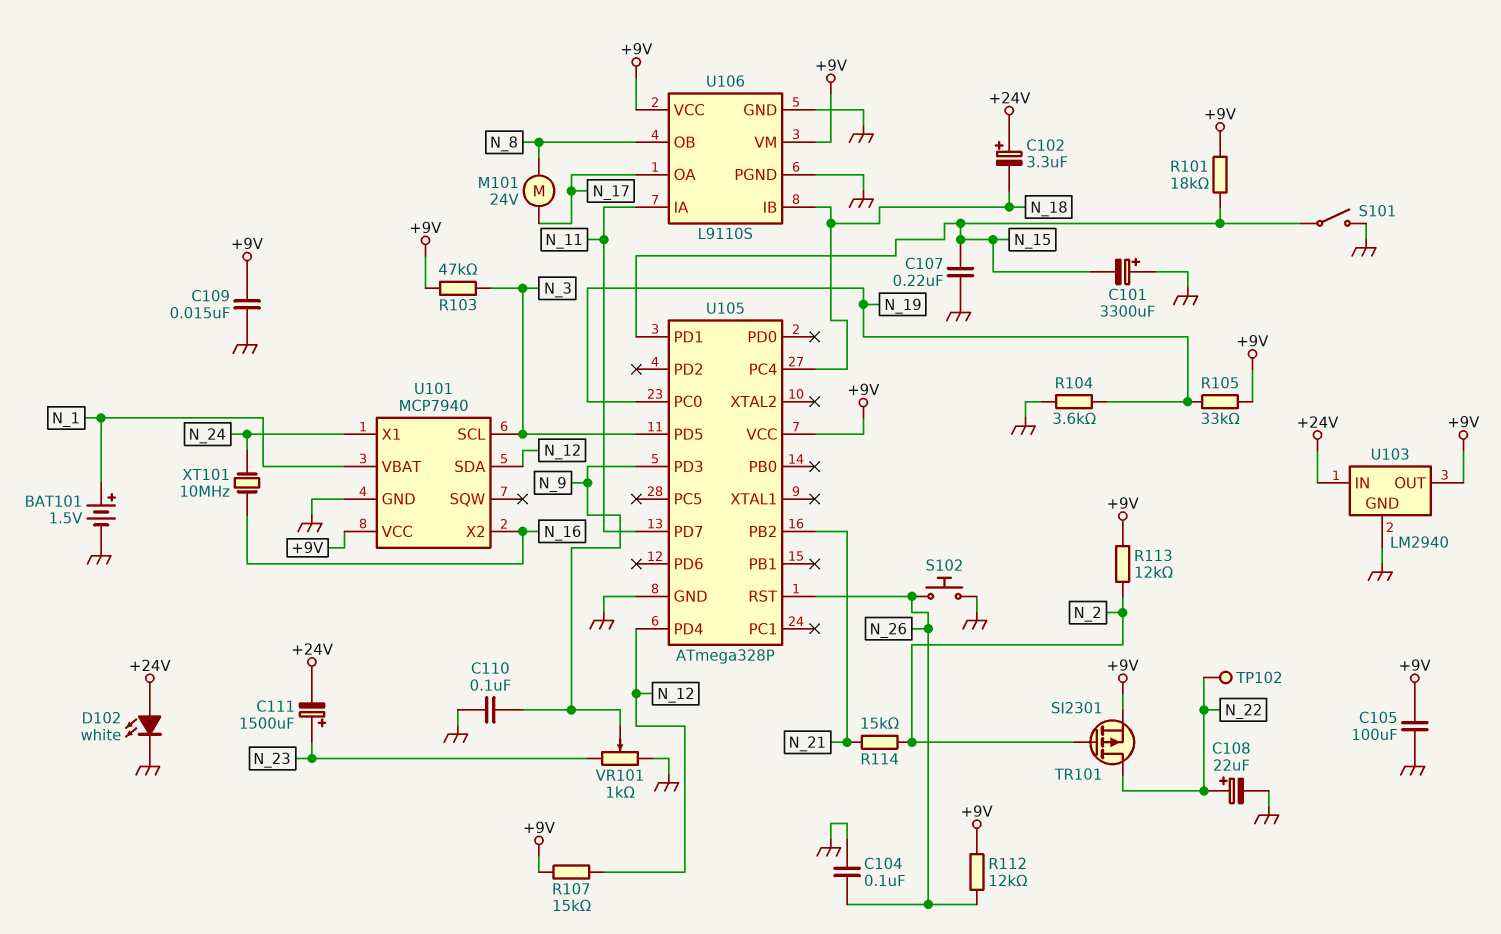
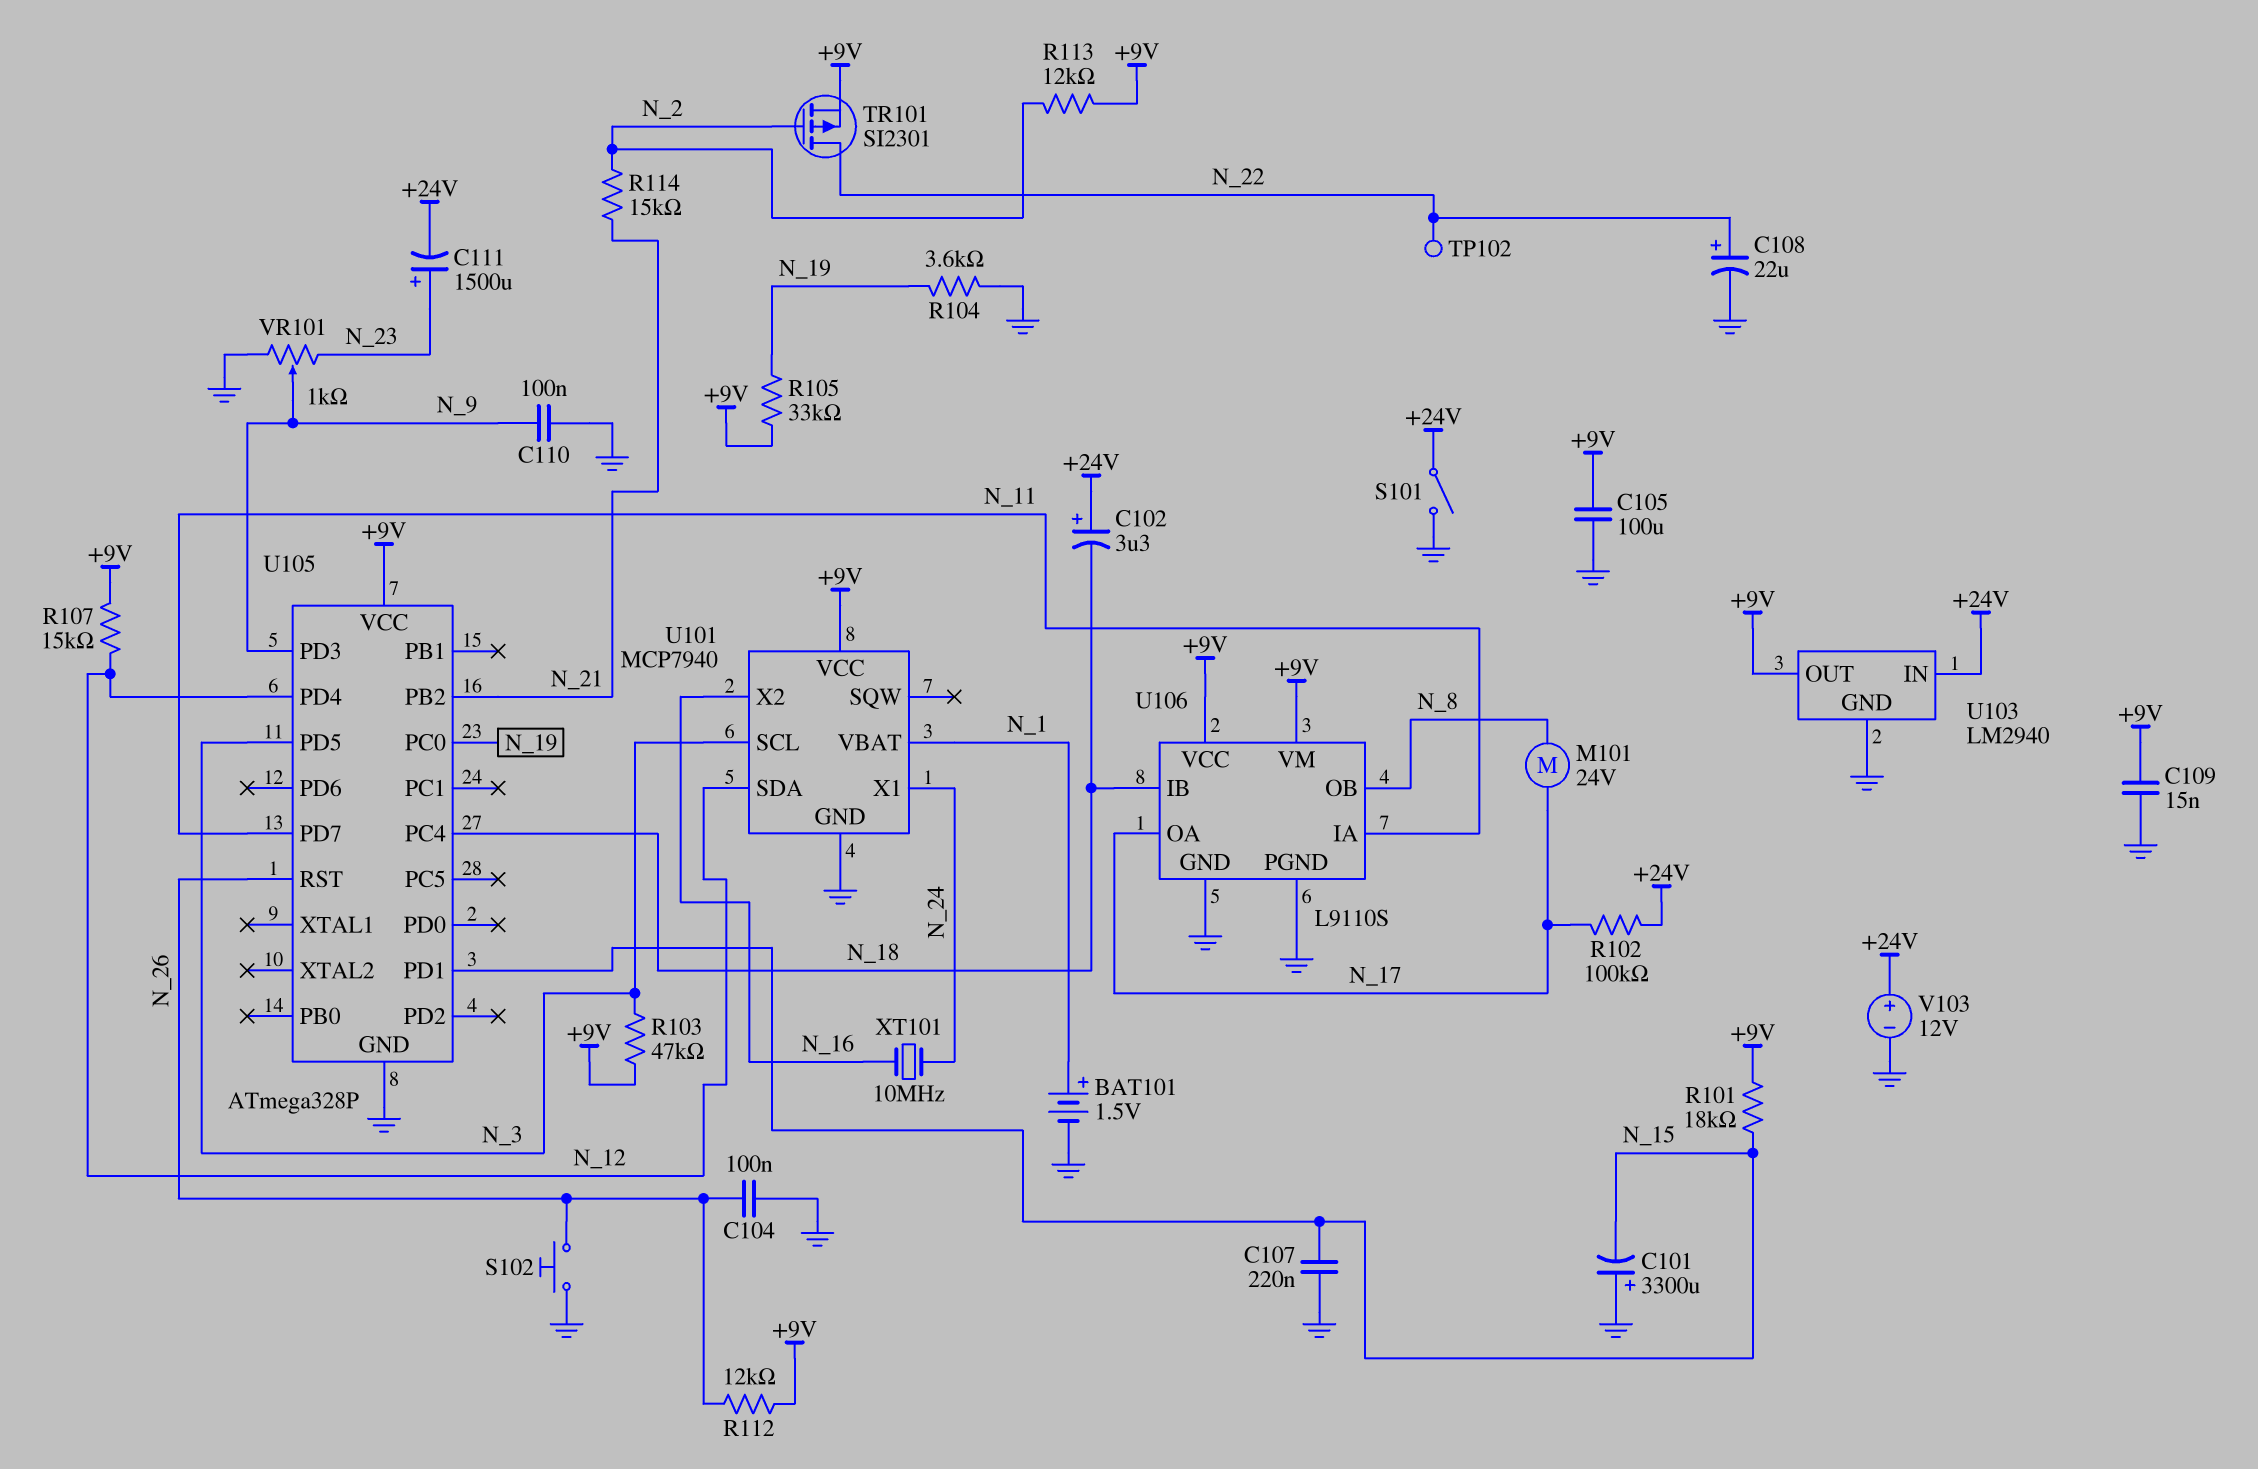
D102: LED white (A +24V, K GND) -> none
R102: none -> 100k (+24V, N_17)
S101: switch (GND, N_15) -> switch (+24V, GND)
V103: none -> 12V (plus +24V, minus GND)

